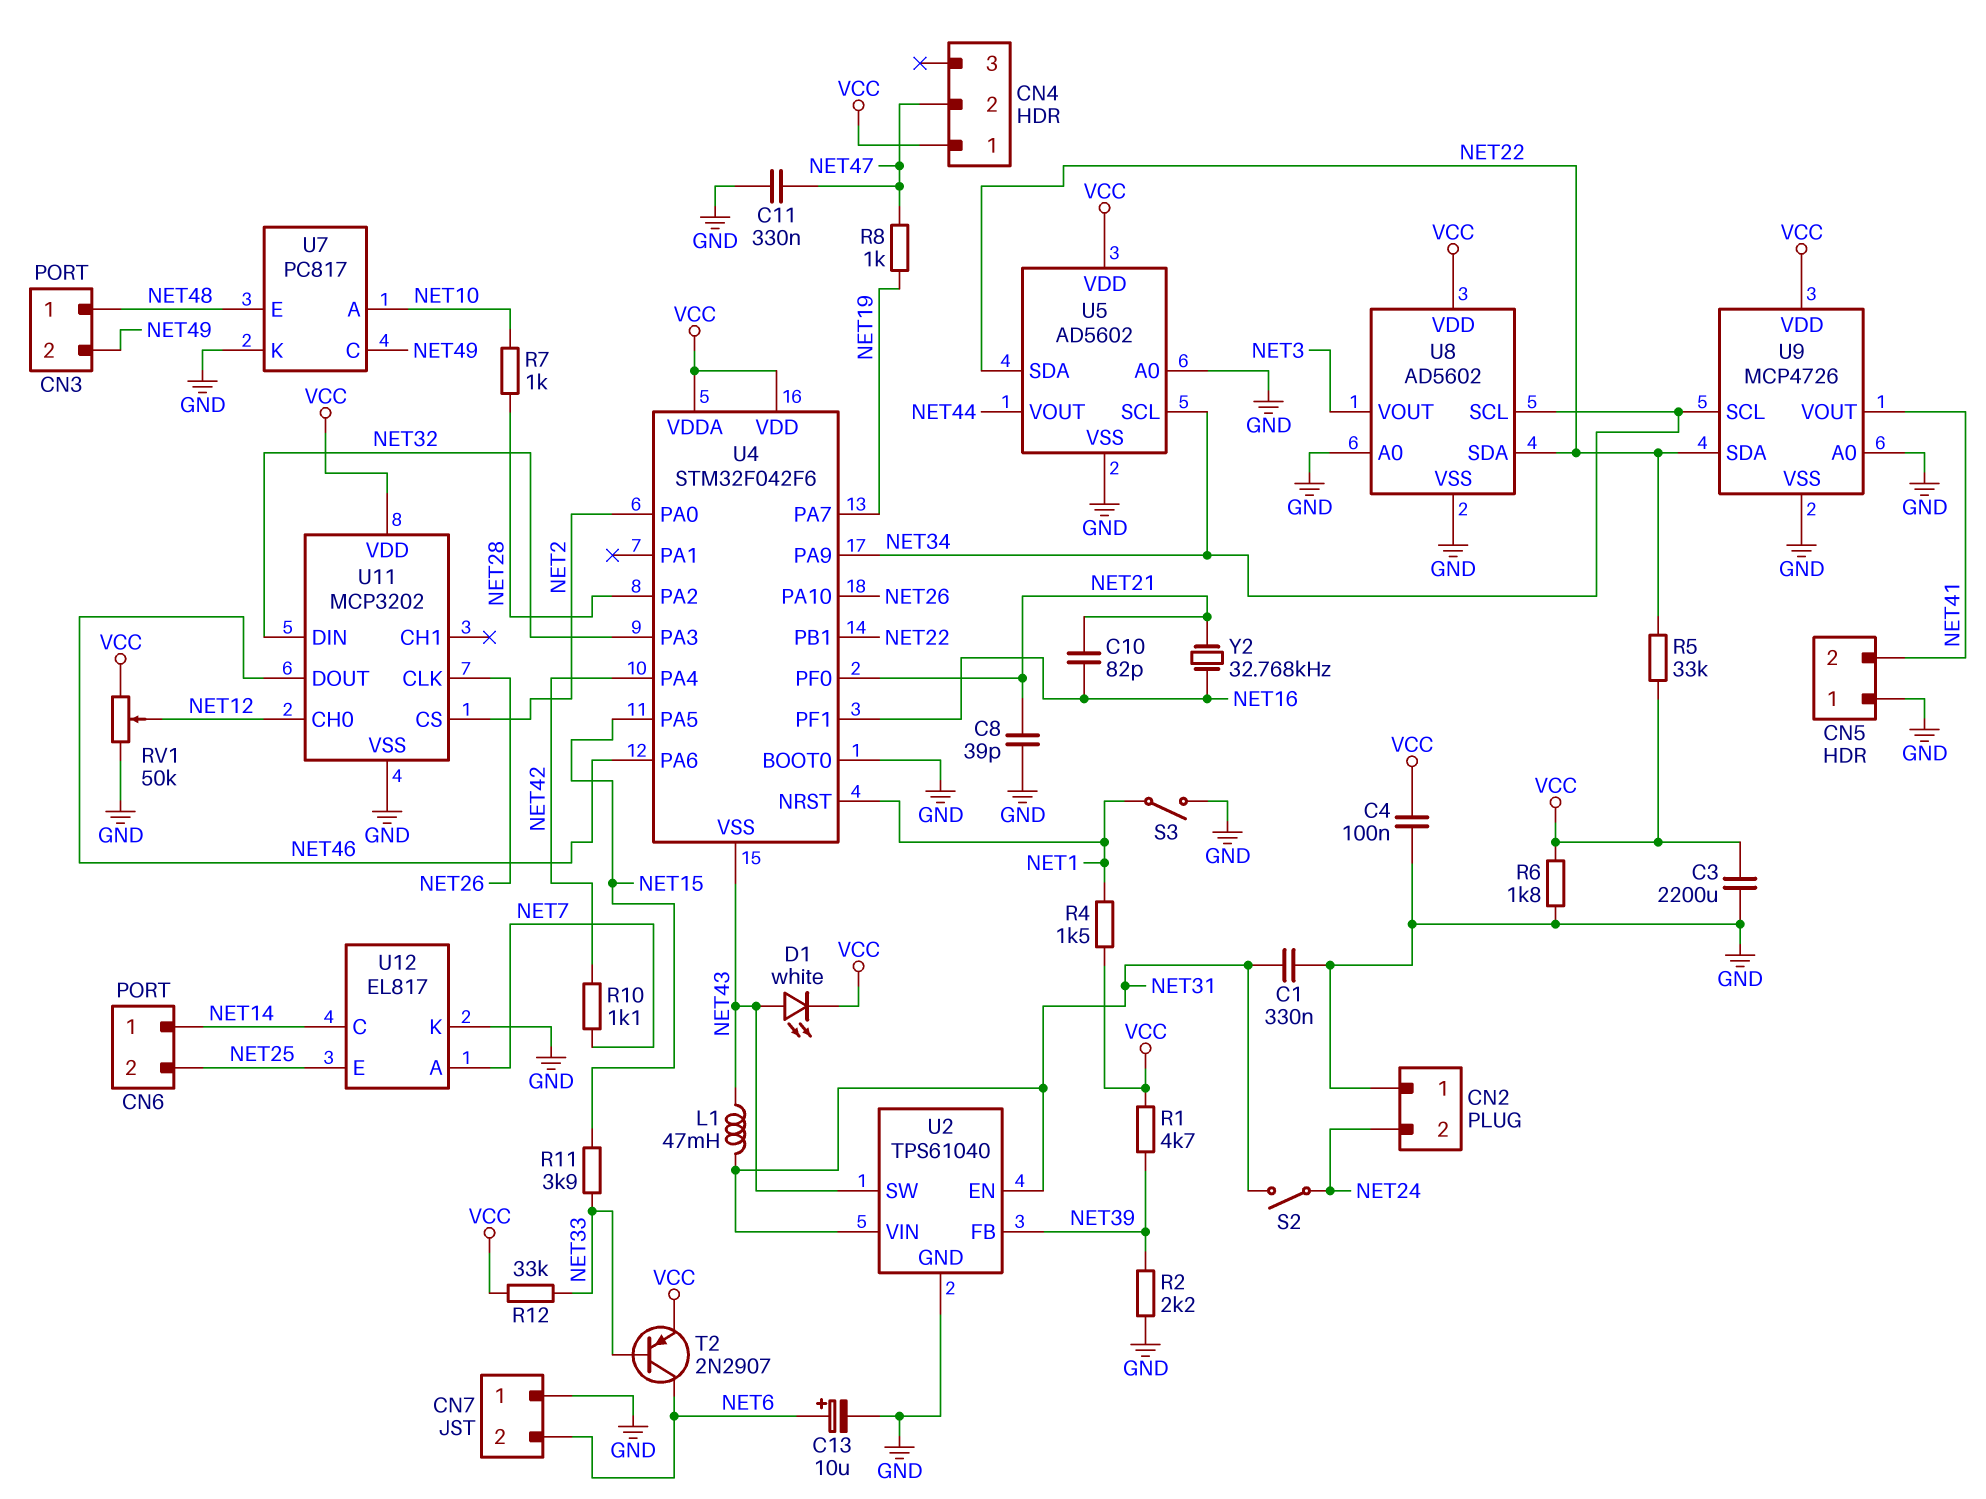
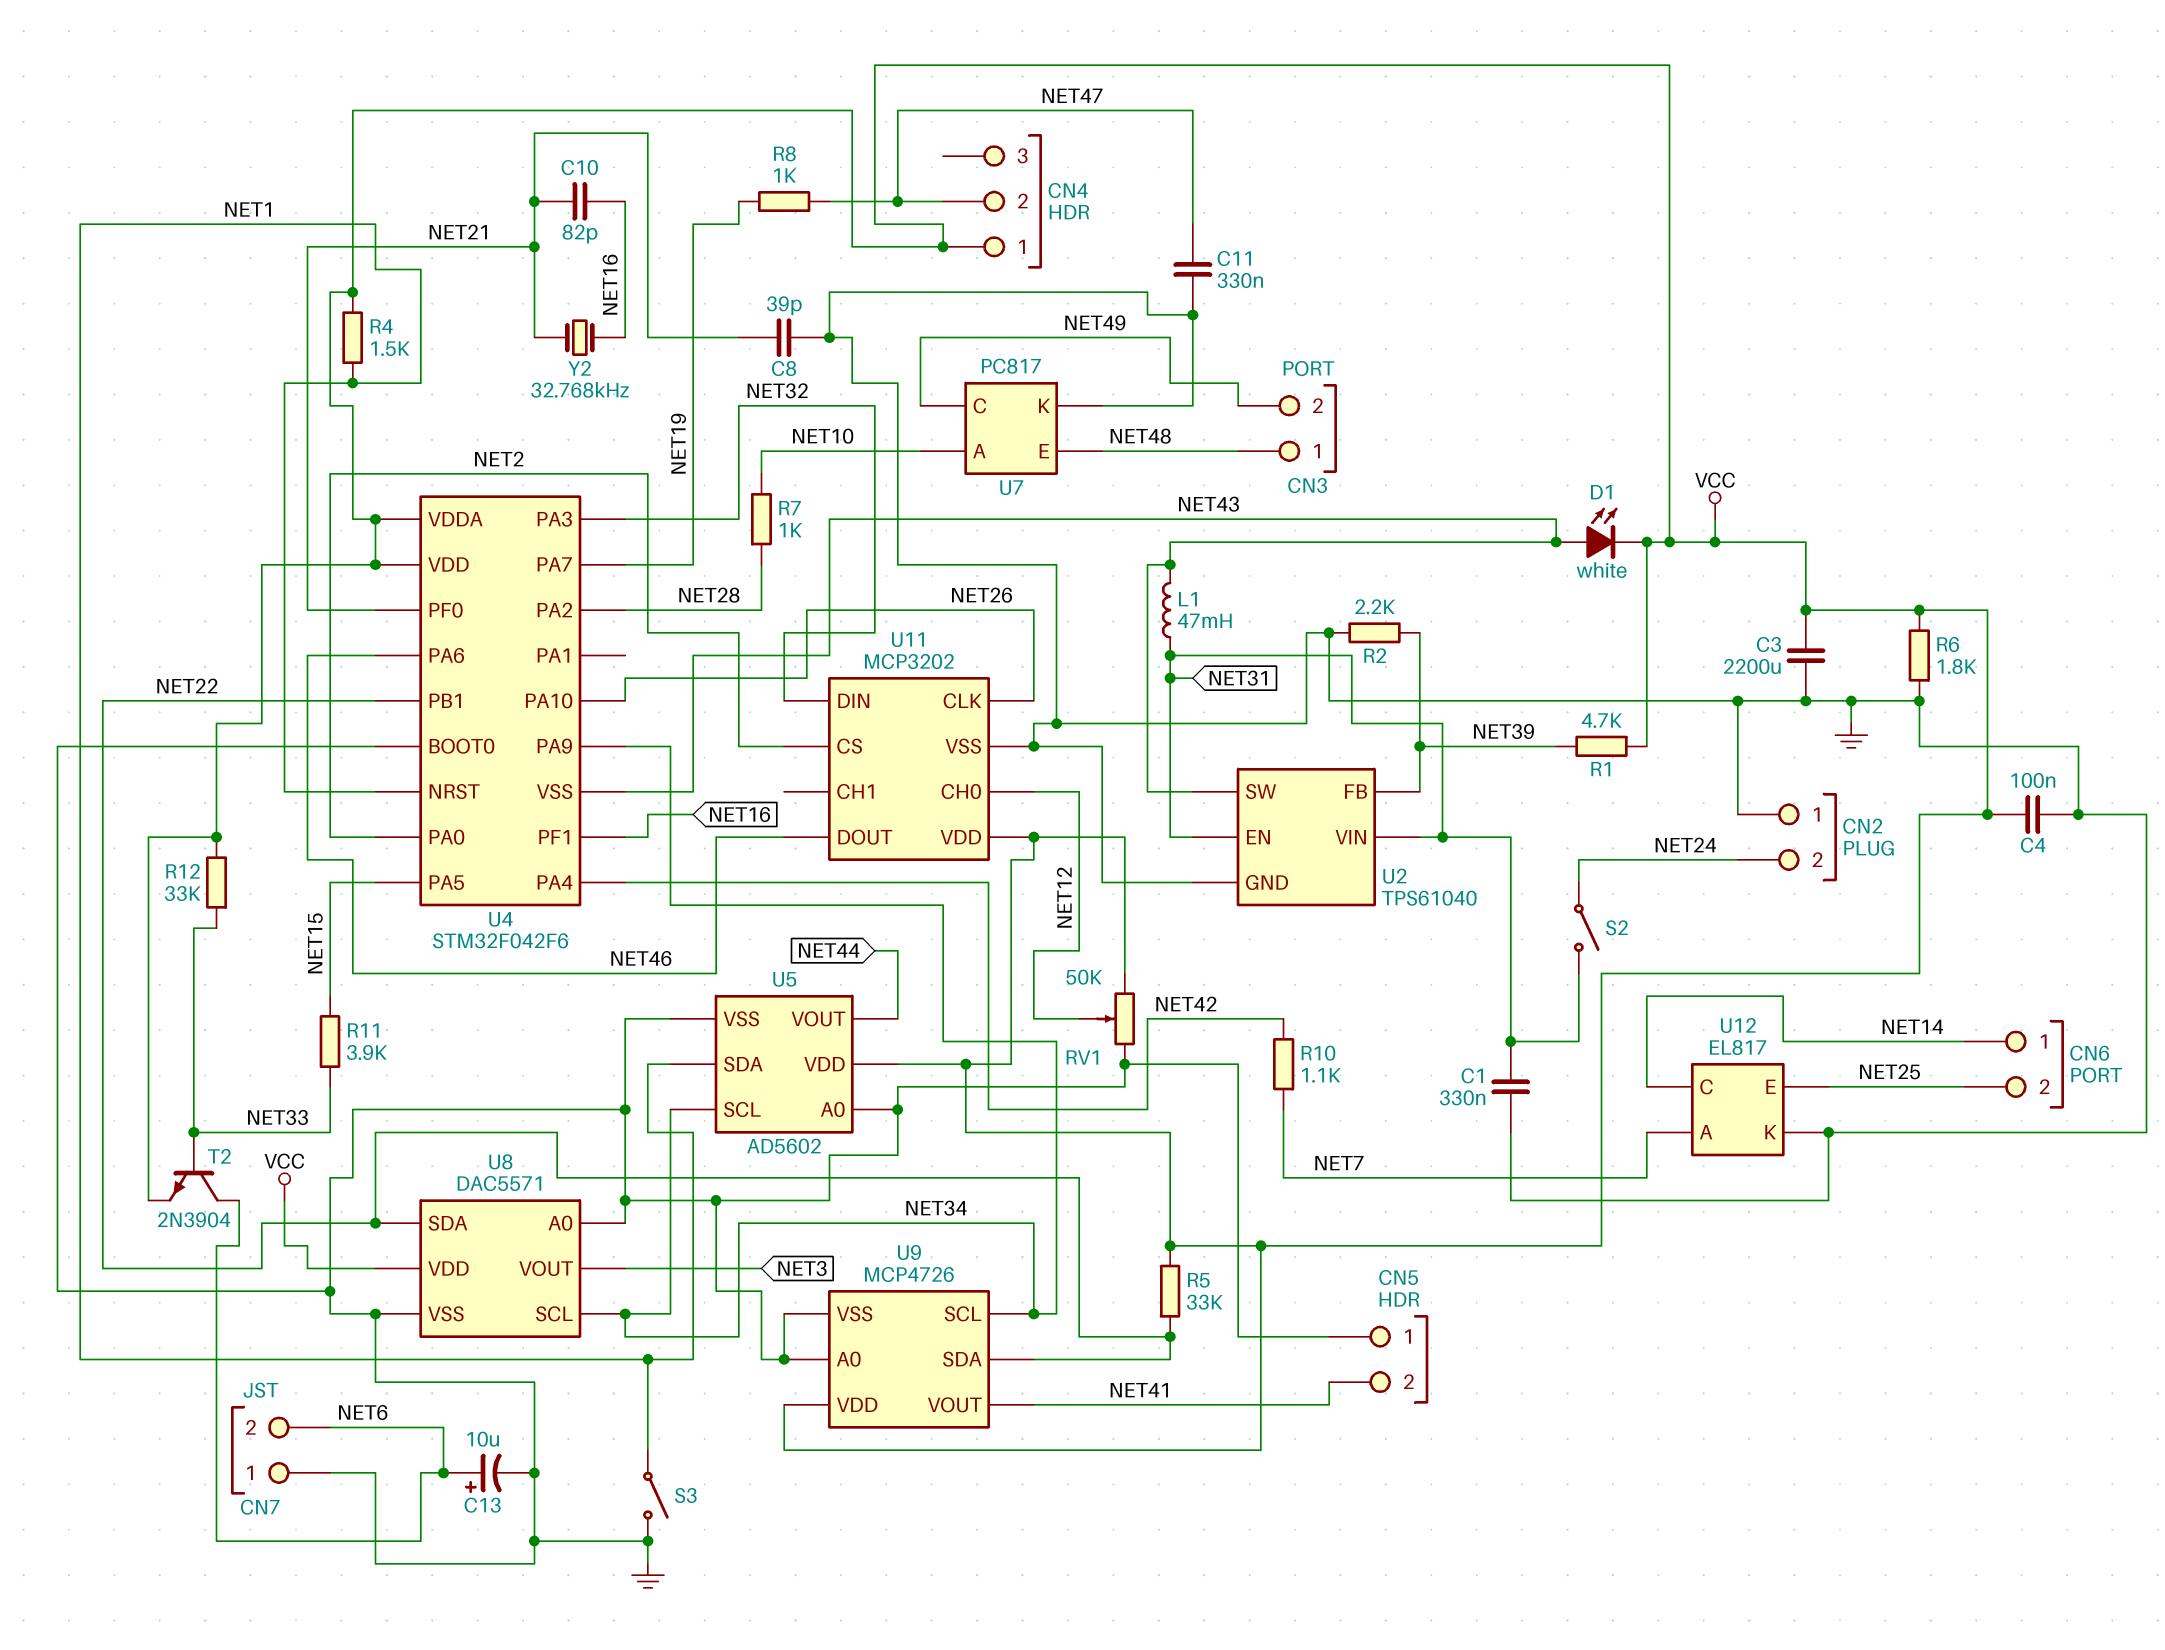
T2: PNP 2N2907 (B NET33, C NET6, E VCC) -> NPN 2N3904 (B NET33, C NET6, E VCC)
U5 pin SDA: NET22 -> NET1
U8: AD5602 -> DAC5571

